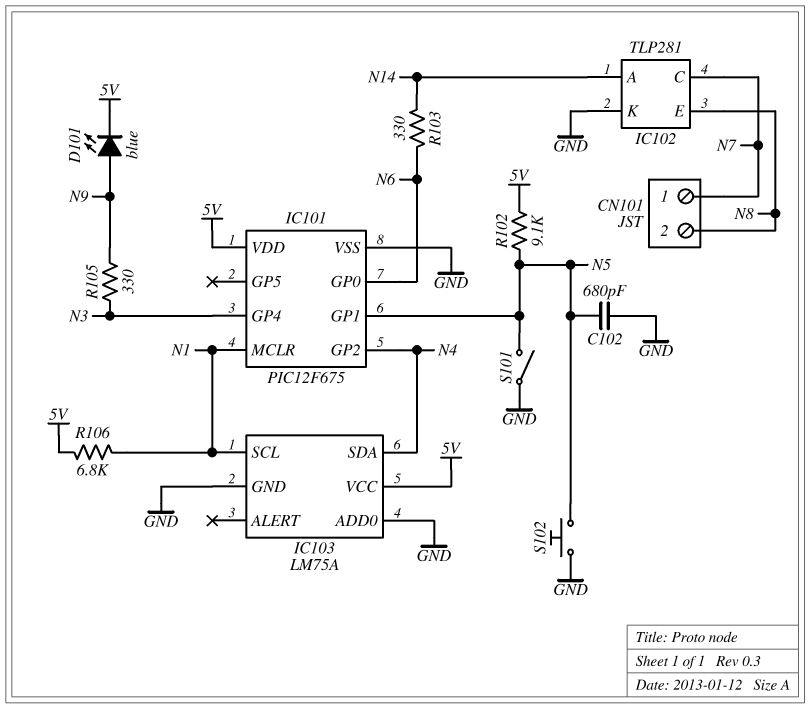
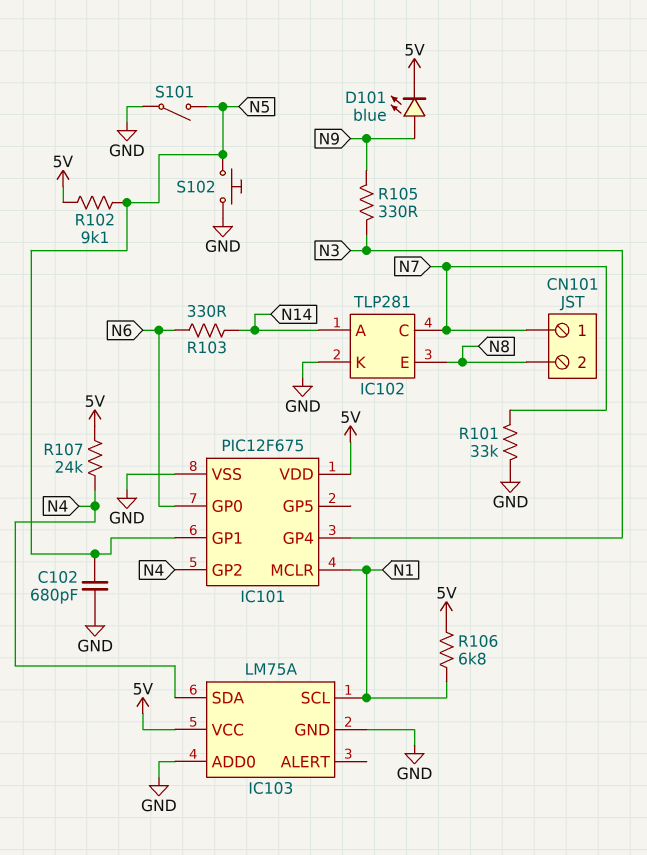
R101: none -> 33k (GND, N7)
R107: none -> 24k (5V, N4)

